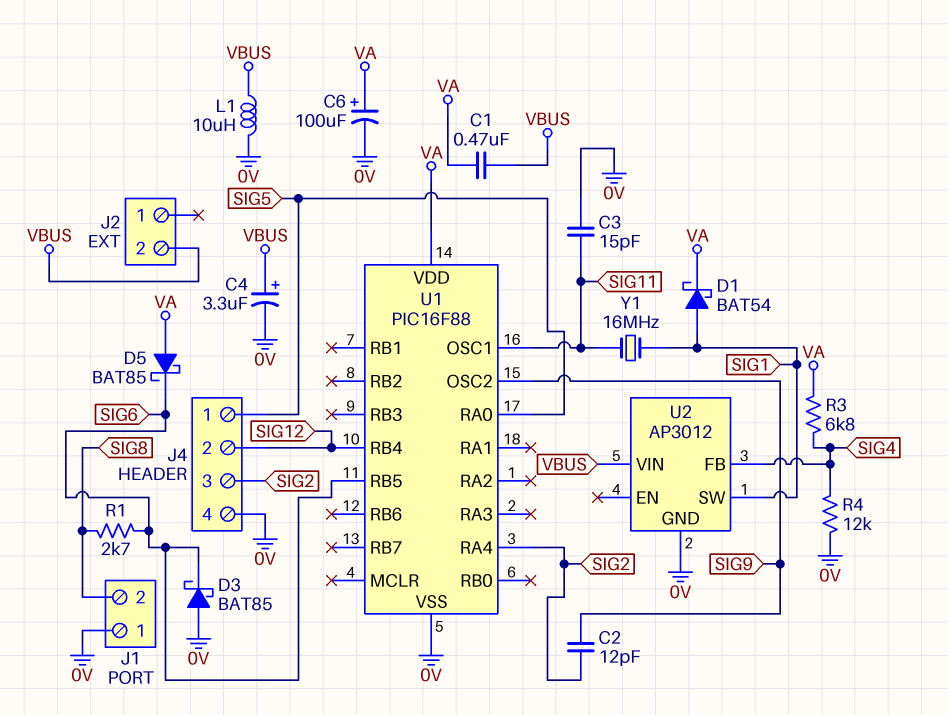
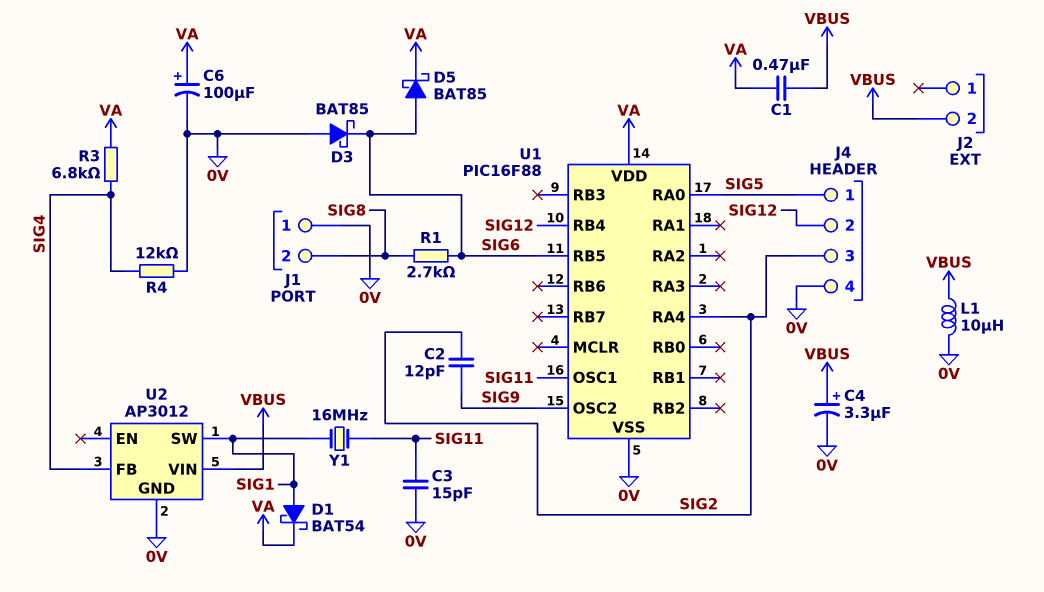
D5: schottky BAT85 (A VA, K SIG6) -> schottky BAT85 (A SIG6, K VA)

